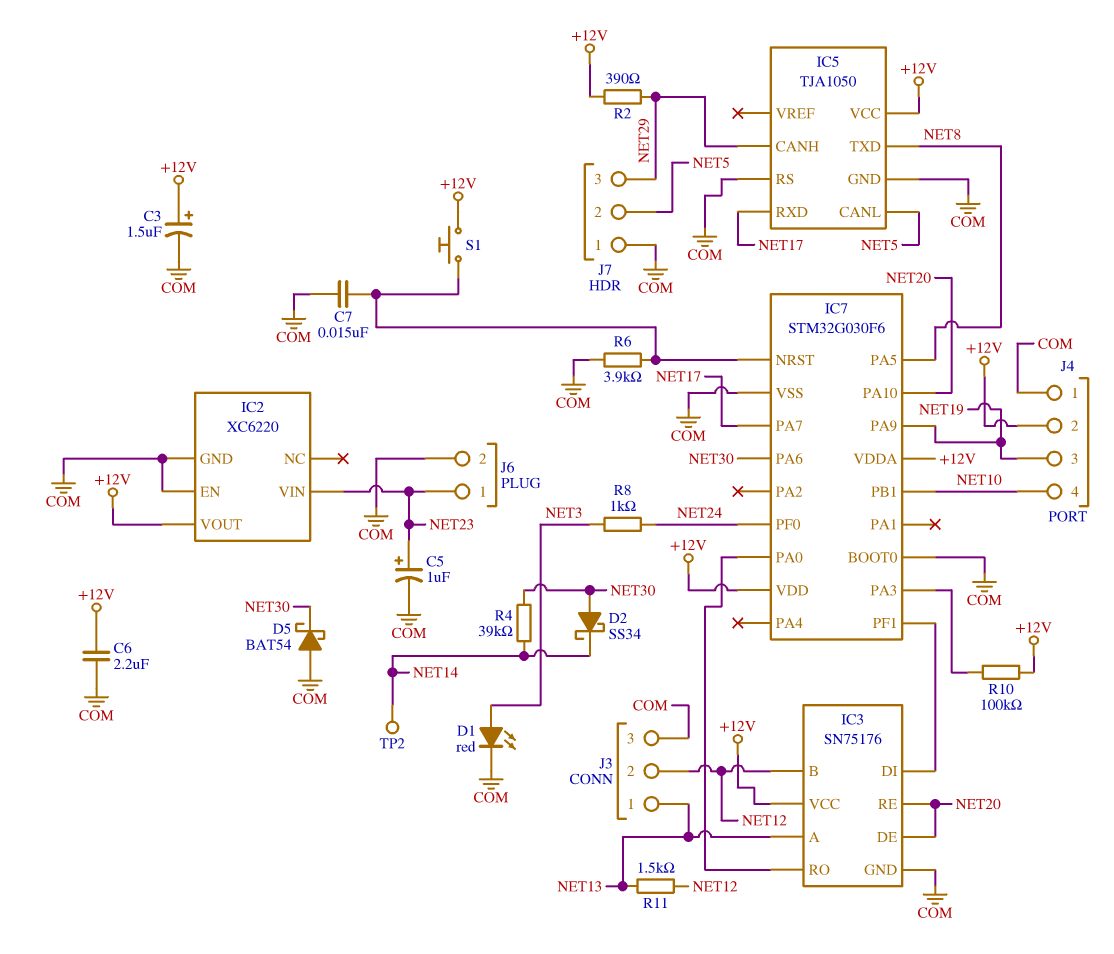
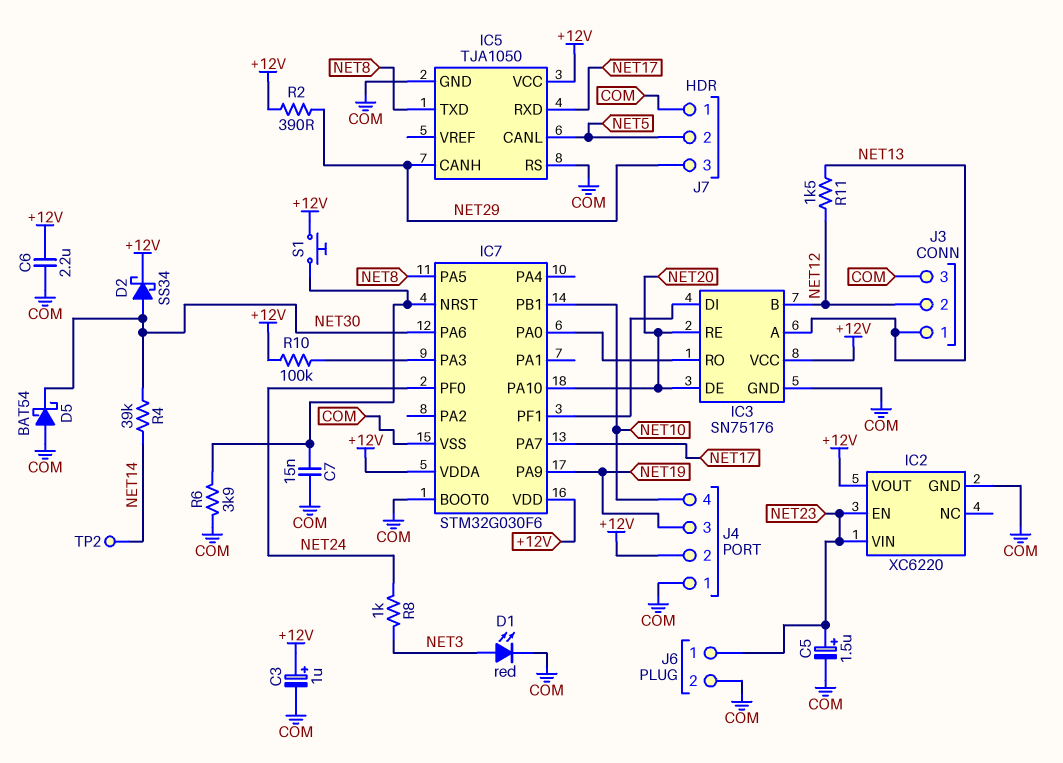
C3: 1.5uF (plus +12V, minus COM) -> 1uF (plus +12V, minus COM)
C5: 1uF (plus NET23, minus COM) -> 1.5uF (plus NET23, minus COM)
D2: schottky SS34 (A NET30, K NET14) -> schottky SS34 (A NET30, K +12V)
IC2 pin EN: COM -> NET23

